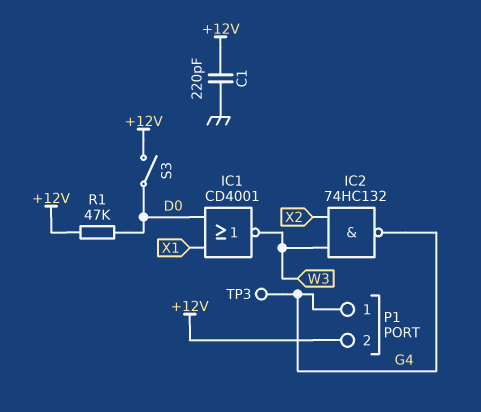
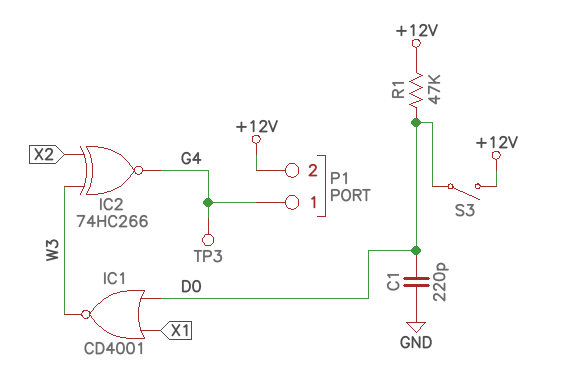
C1: 220pF (+12V, GND) -> 220pF (D0, GND)
IC2: NAND 74HC132 (in W3, in X2, out G4) -> XNOR 74HC266 (in W3, in X2, out G4)

